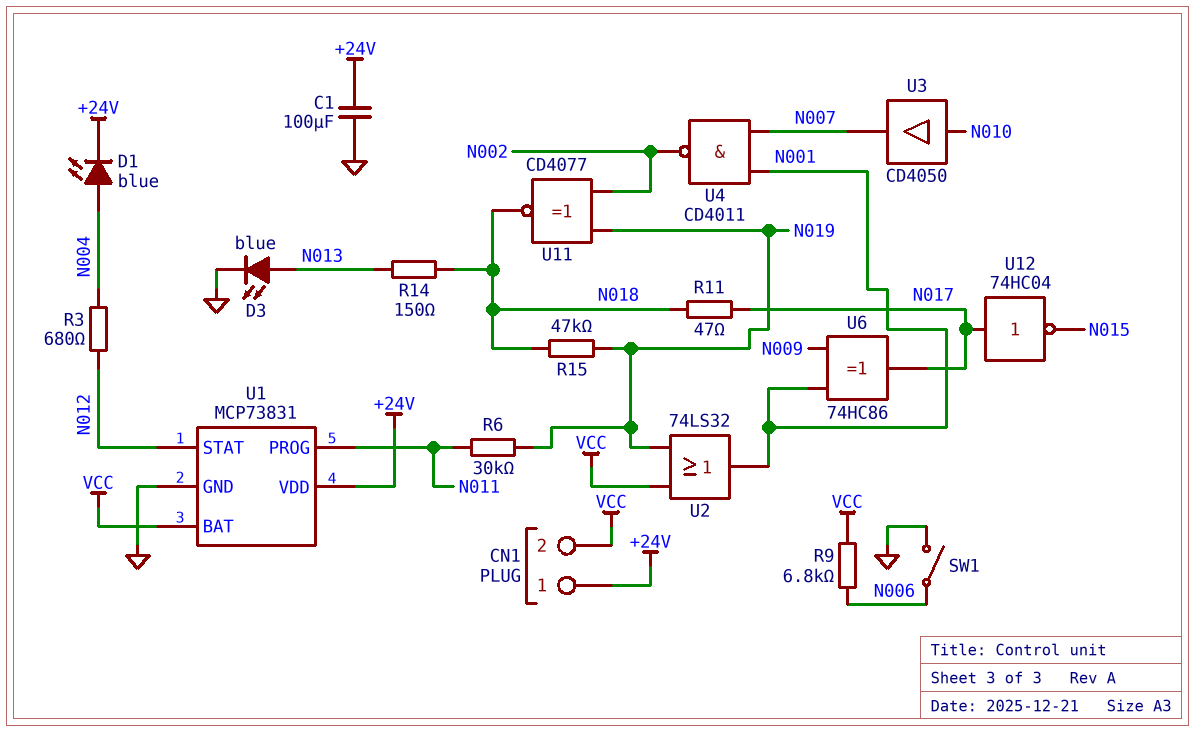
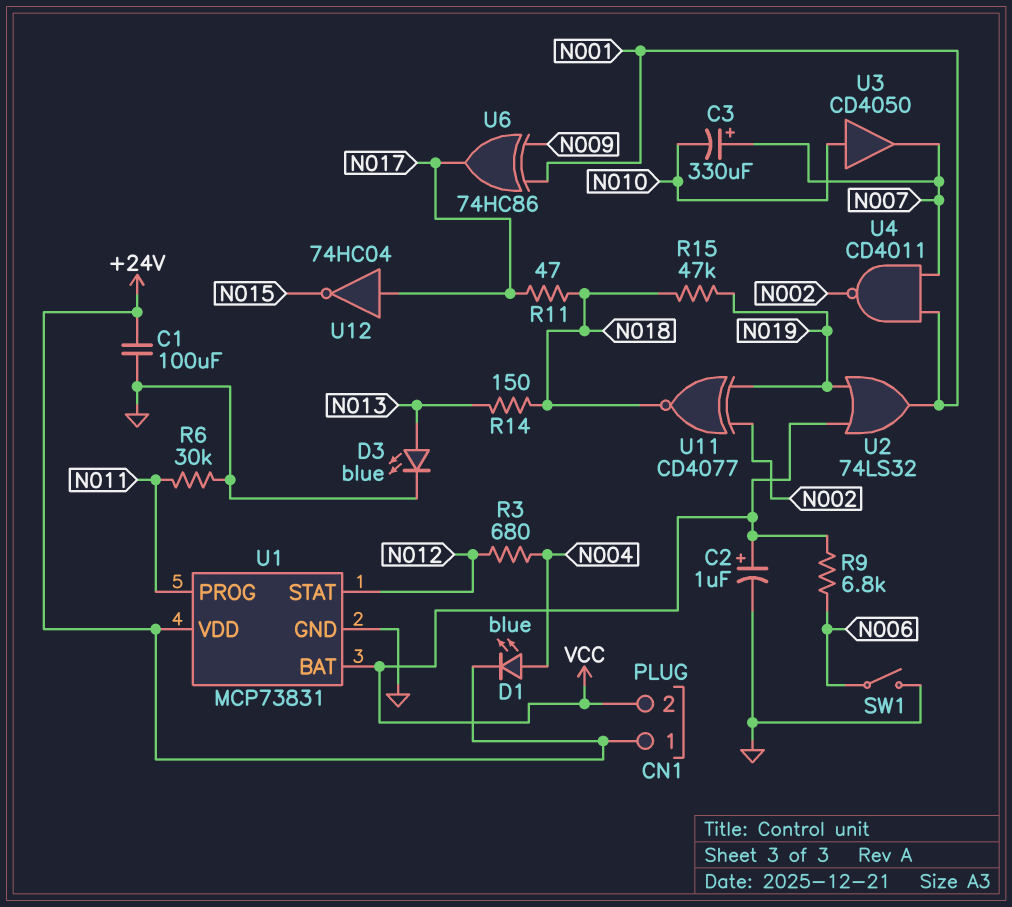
C2: none -> 1uF (plus VCC, minus GND)
C3: none -> 330uF (plus N007, minus N010)
R6: 30k (N011, N019) -> 30k (GND, N011)

